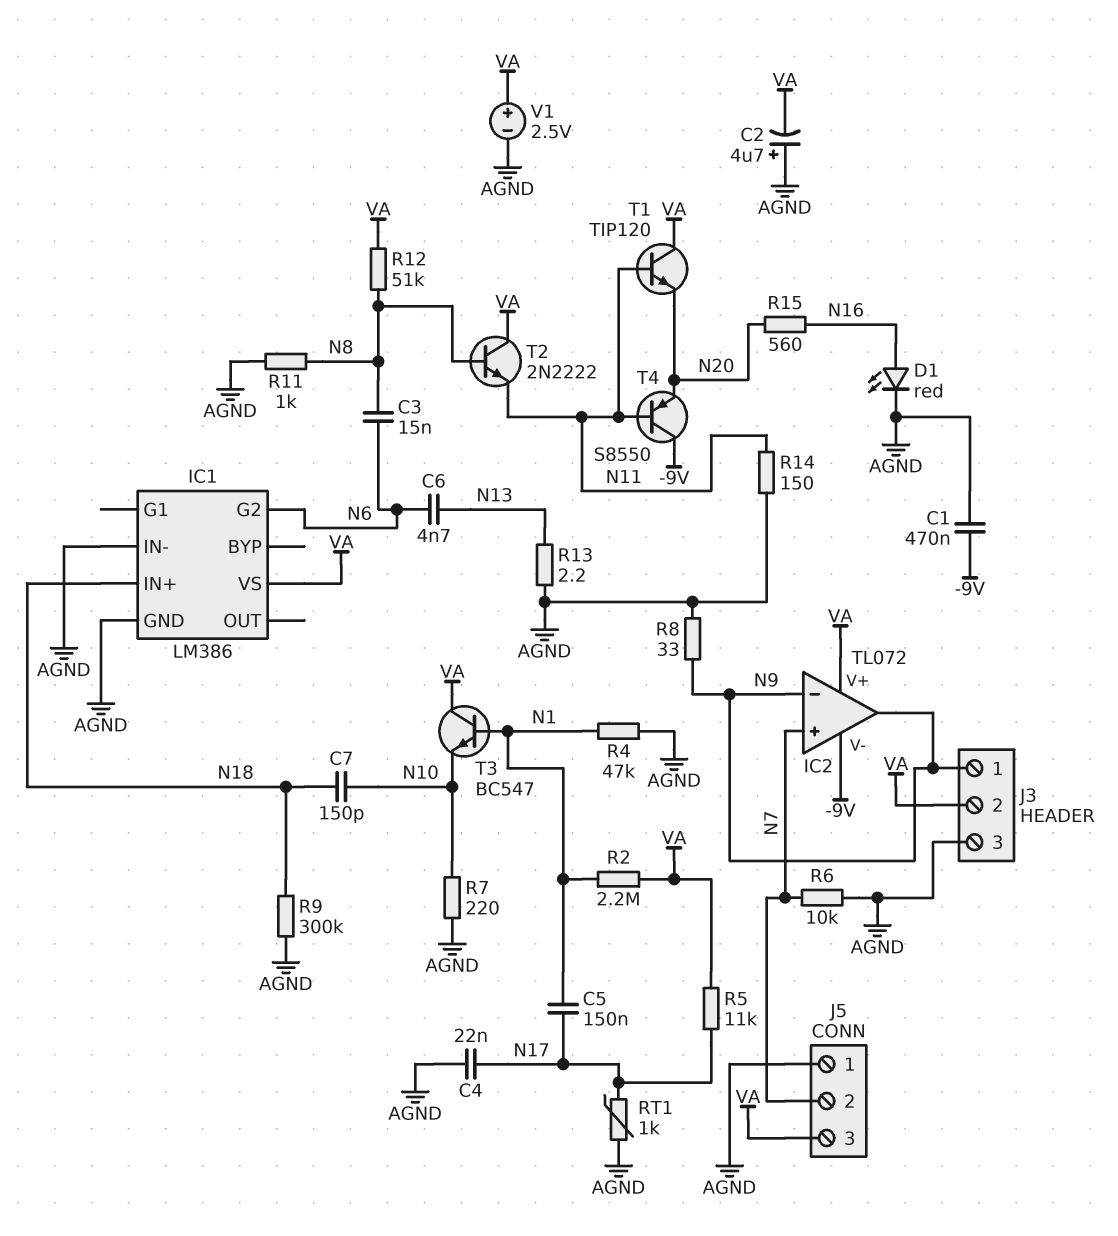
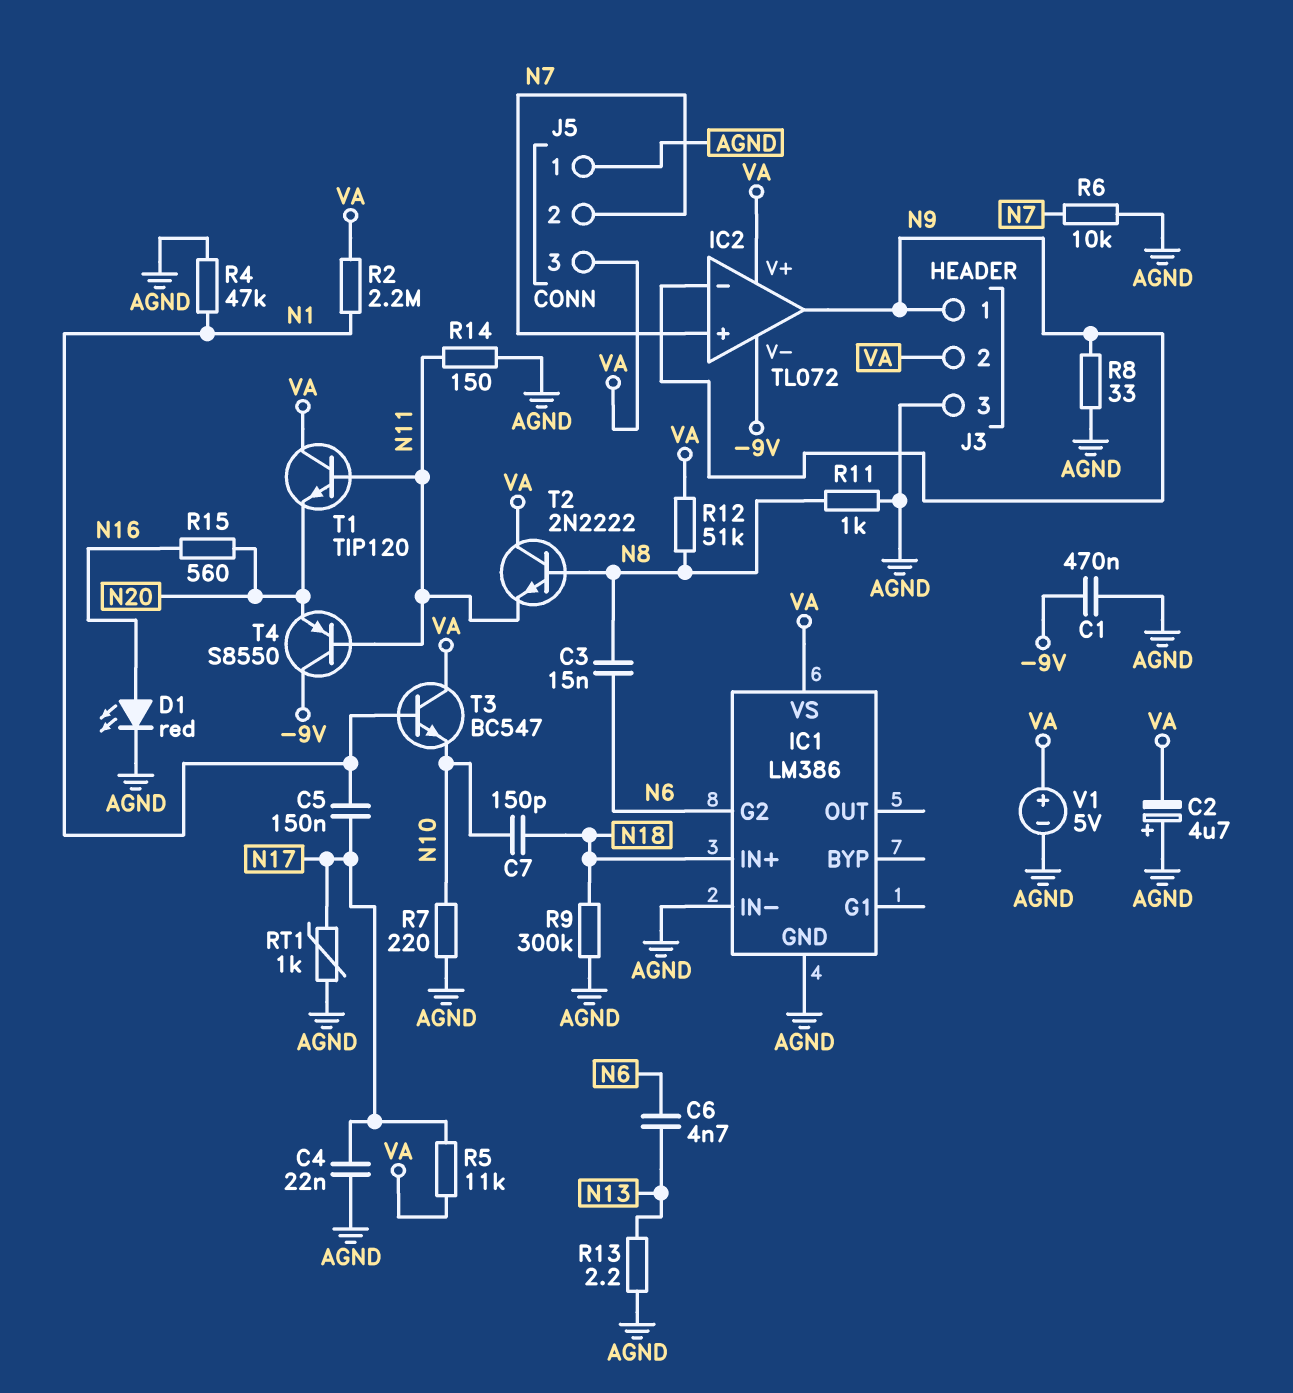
V1: 2.5V (plus VA, minus AGND) -> 5V (plus VA, minus AGND)

